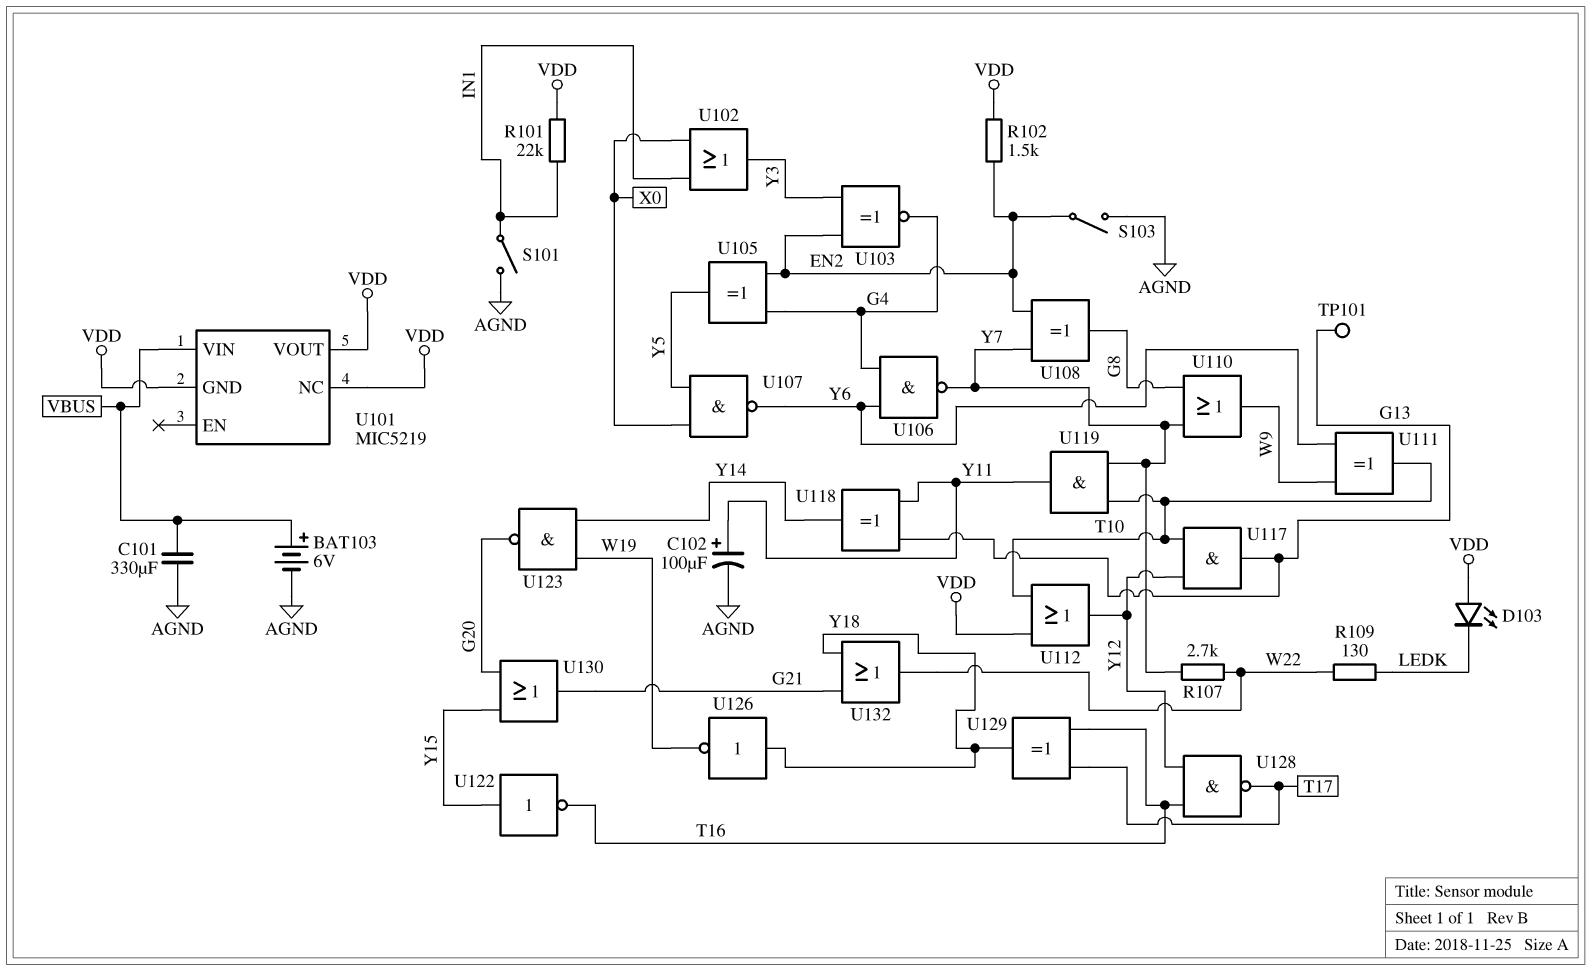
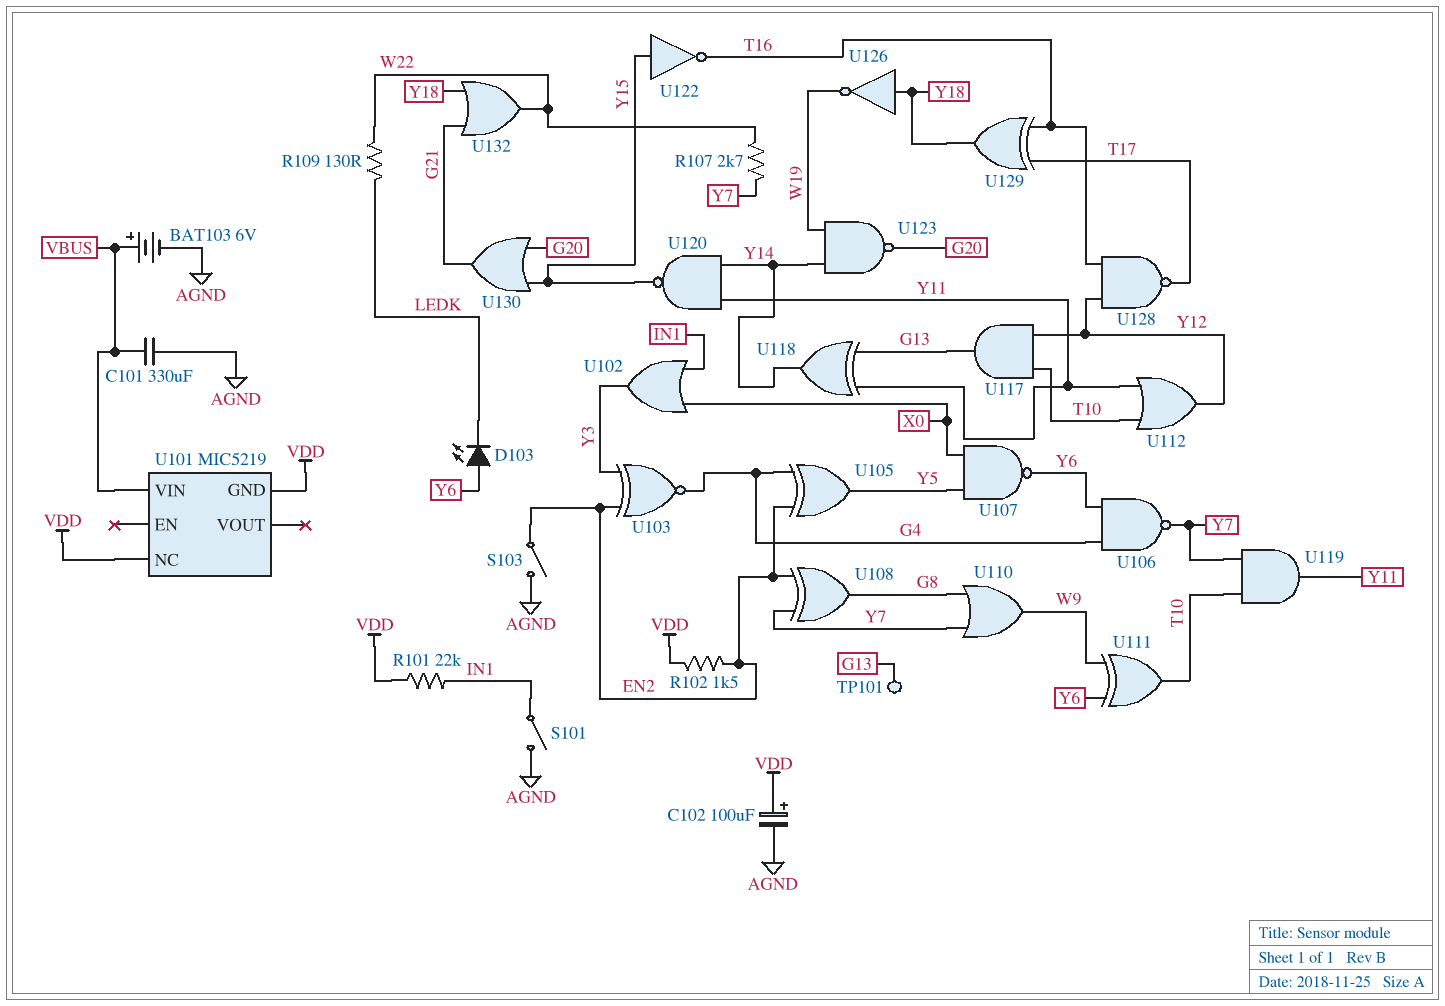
C102: 100uF (plus Y11, minus AGND) -> 100uF (plus VDD, minus AGND)
D103: LED (A VDD, K LEDK) -> LED (A Y6, K LEDK)
U101 pin VOUT: VDD -> none
U112: OR (in T10, in VDD, out Y12) -> OR (in T10, in Y11, out Y12)
U120: none -> NAND (in Y11, in Y14, out Y15)

